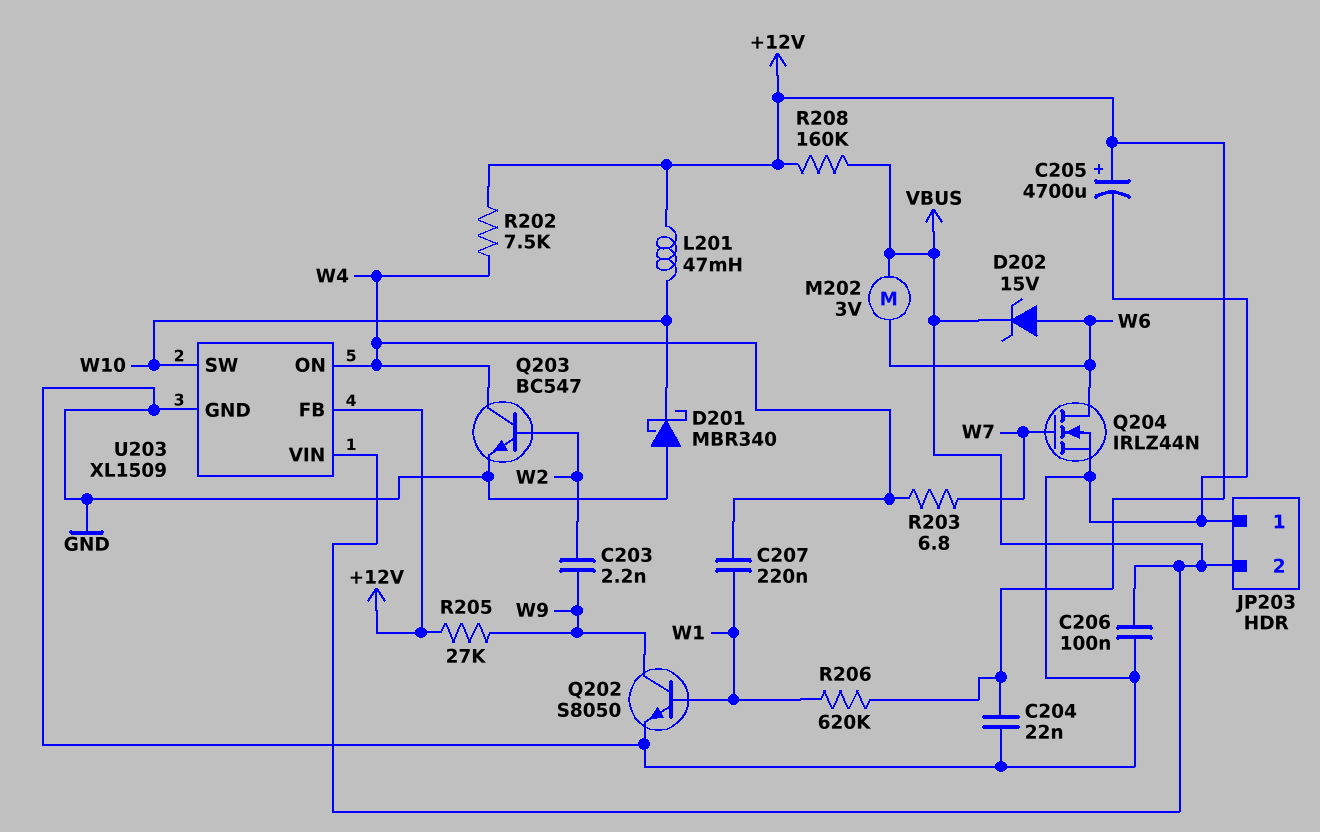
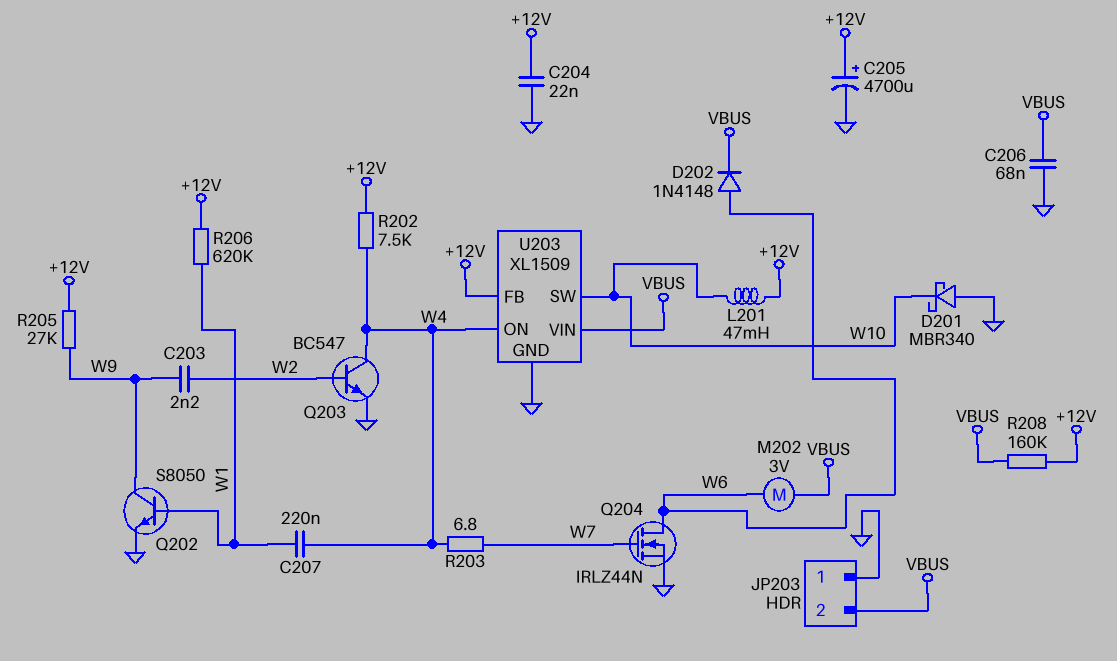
C206: 100nF (GND, VBUS) -> 68nF (GND, VBUS)
D202: zener 15V (A W6, K VBUS) -> diode 1N4148 (A W6, K VBUS)

